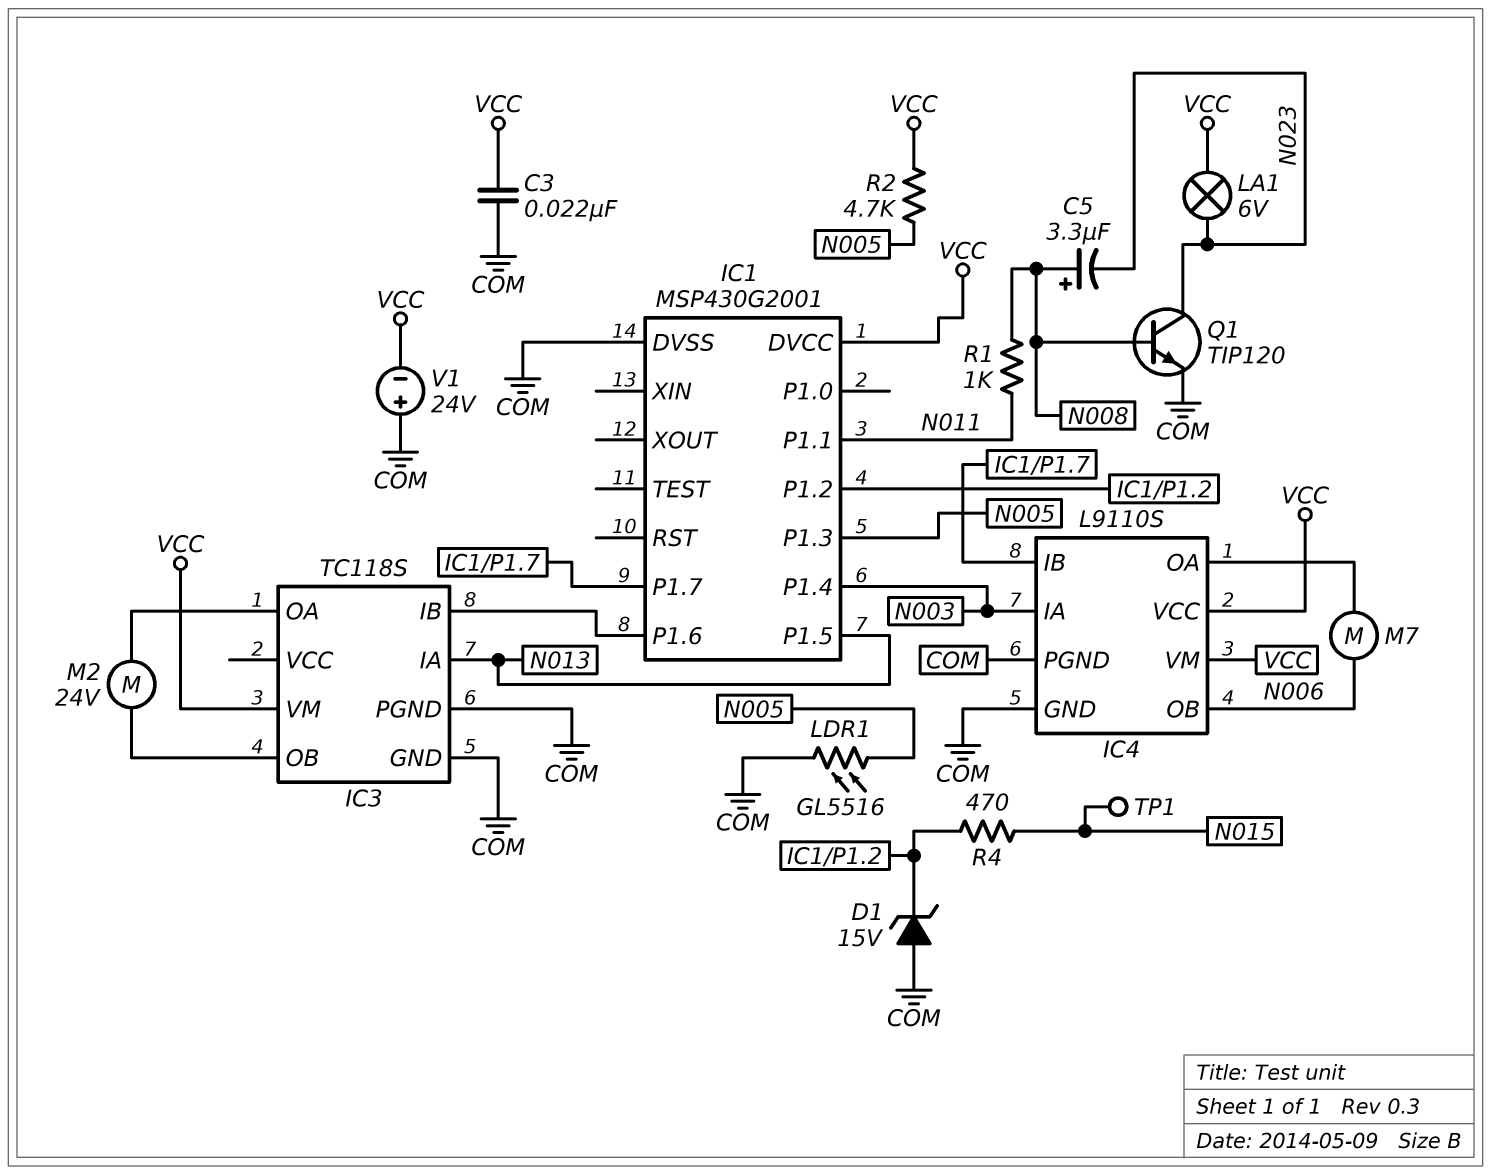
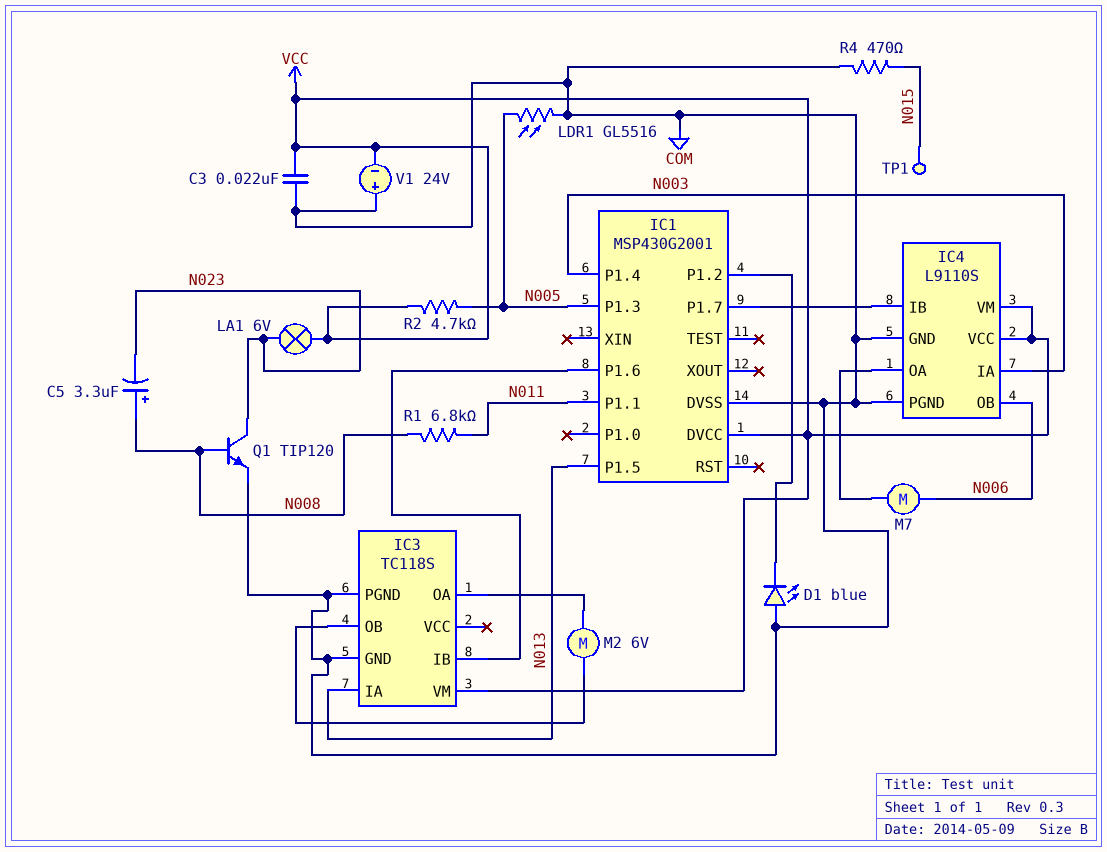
D1: zener 15V (A COM, K IC1/P1.2) -> LED blue (A COM, K IC1/P1.2)
M2: motor 24V (IC3/OA, IC3/OB) -> motor 6V (IC3/OA, IC3/OB)
R1: 1k (N008, N011) -> 6.8k (N008, N011)
R4: 470 (IC1/P1.2, N015) -> 470 (COM, N015)

